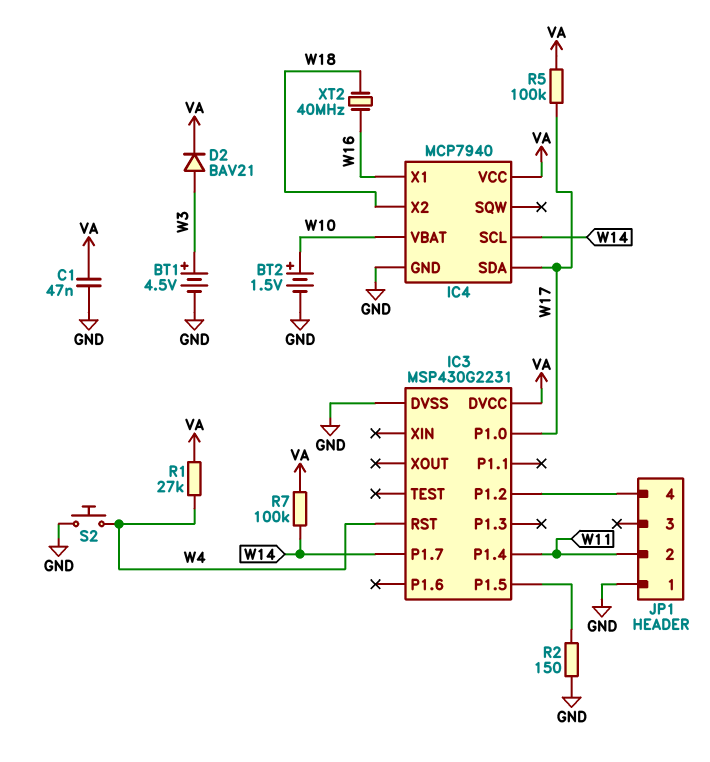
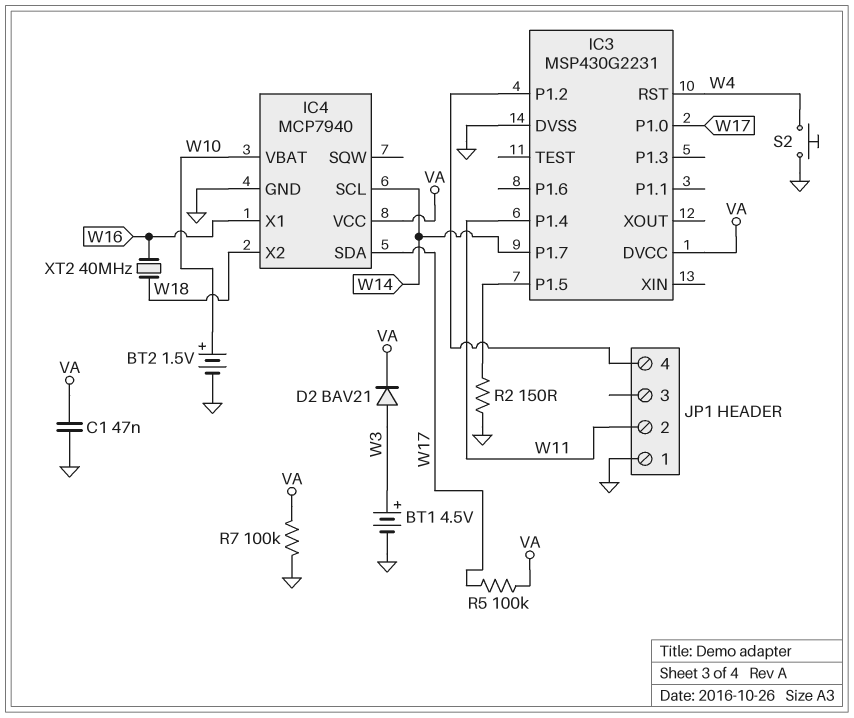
R1: 27k (VA, W4) -> none
R7: 100k (VA, W14) -> 100k (GND, VA)

